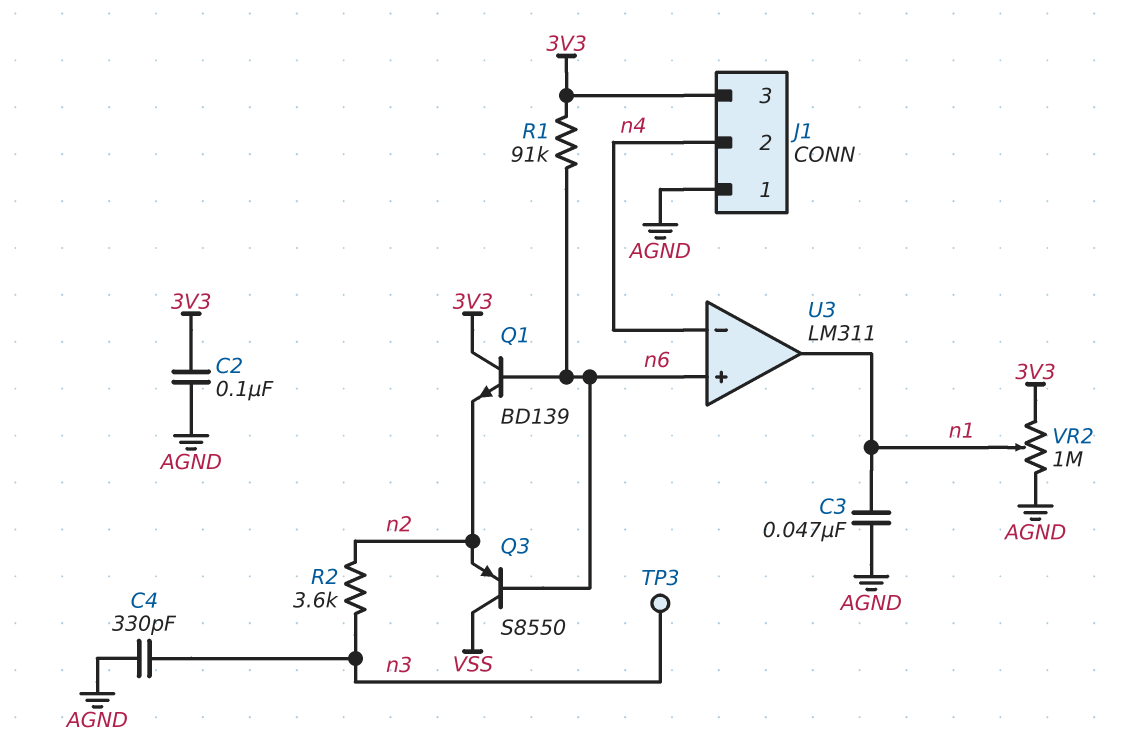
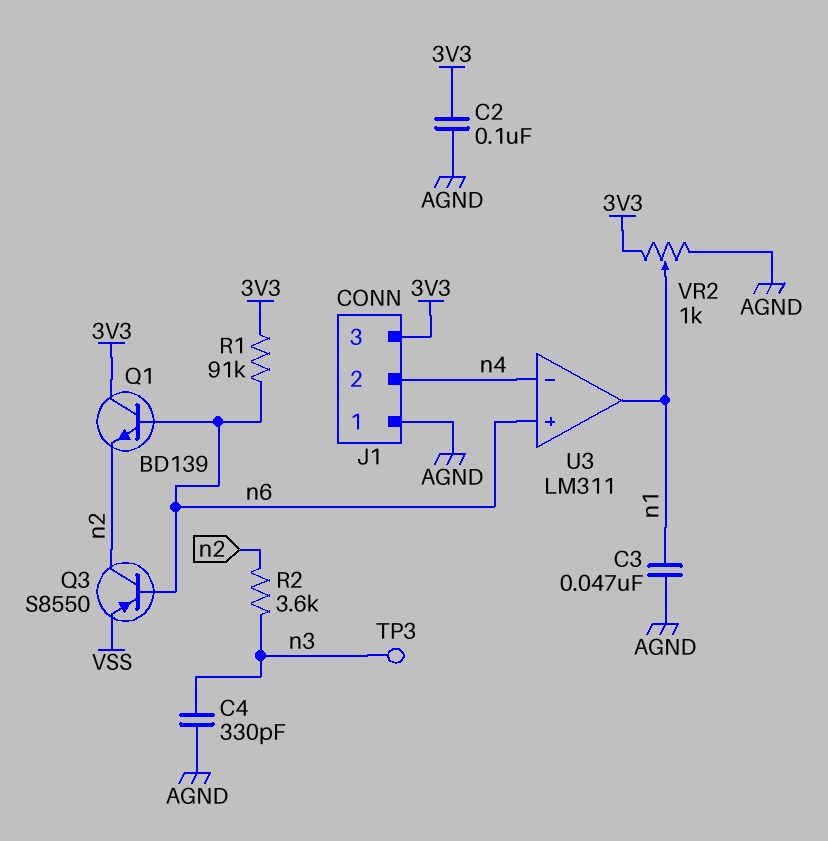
Q3: PNP S8550 (B n6, C VSS, E n2) -> PNP S8550 (B n6, C n2, E VSS)
VR2: 1M (3V3, AGND, wiper n1) -> 1k (3V3, AGND, wiper n1)

